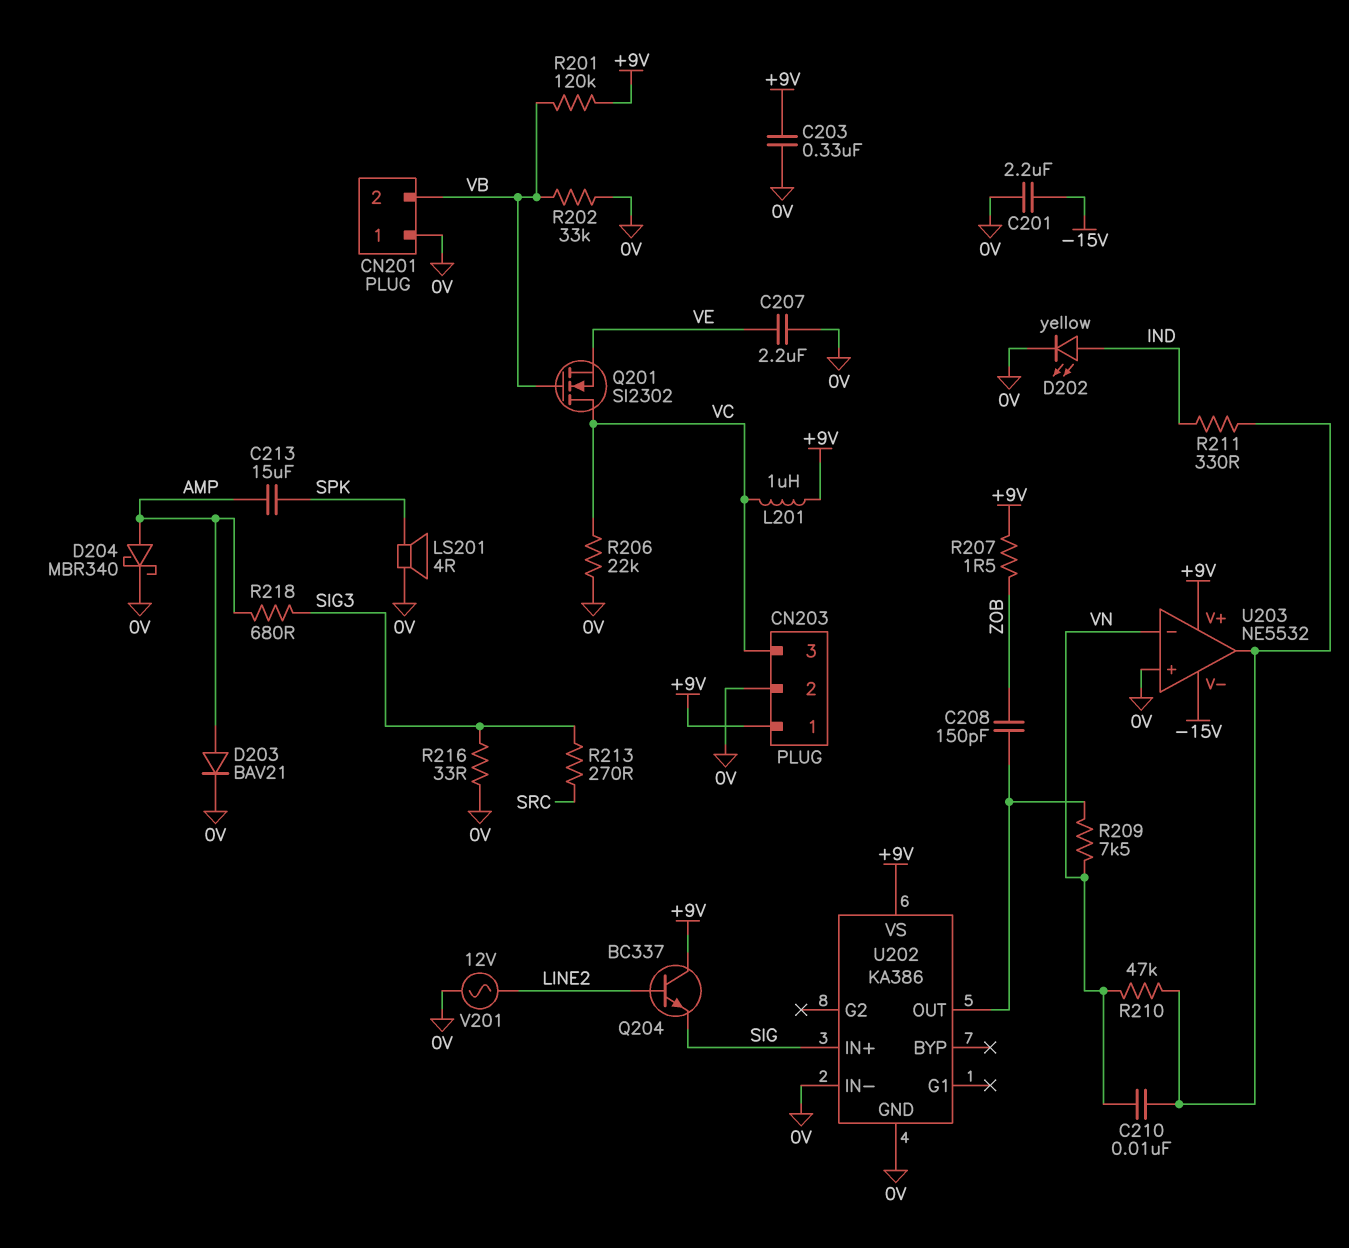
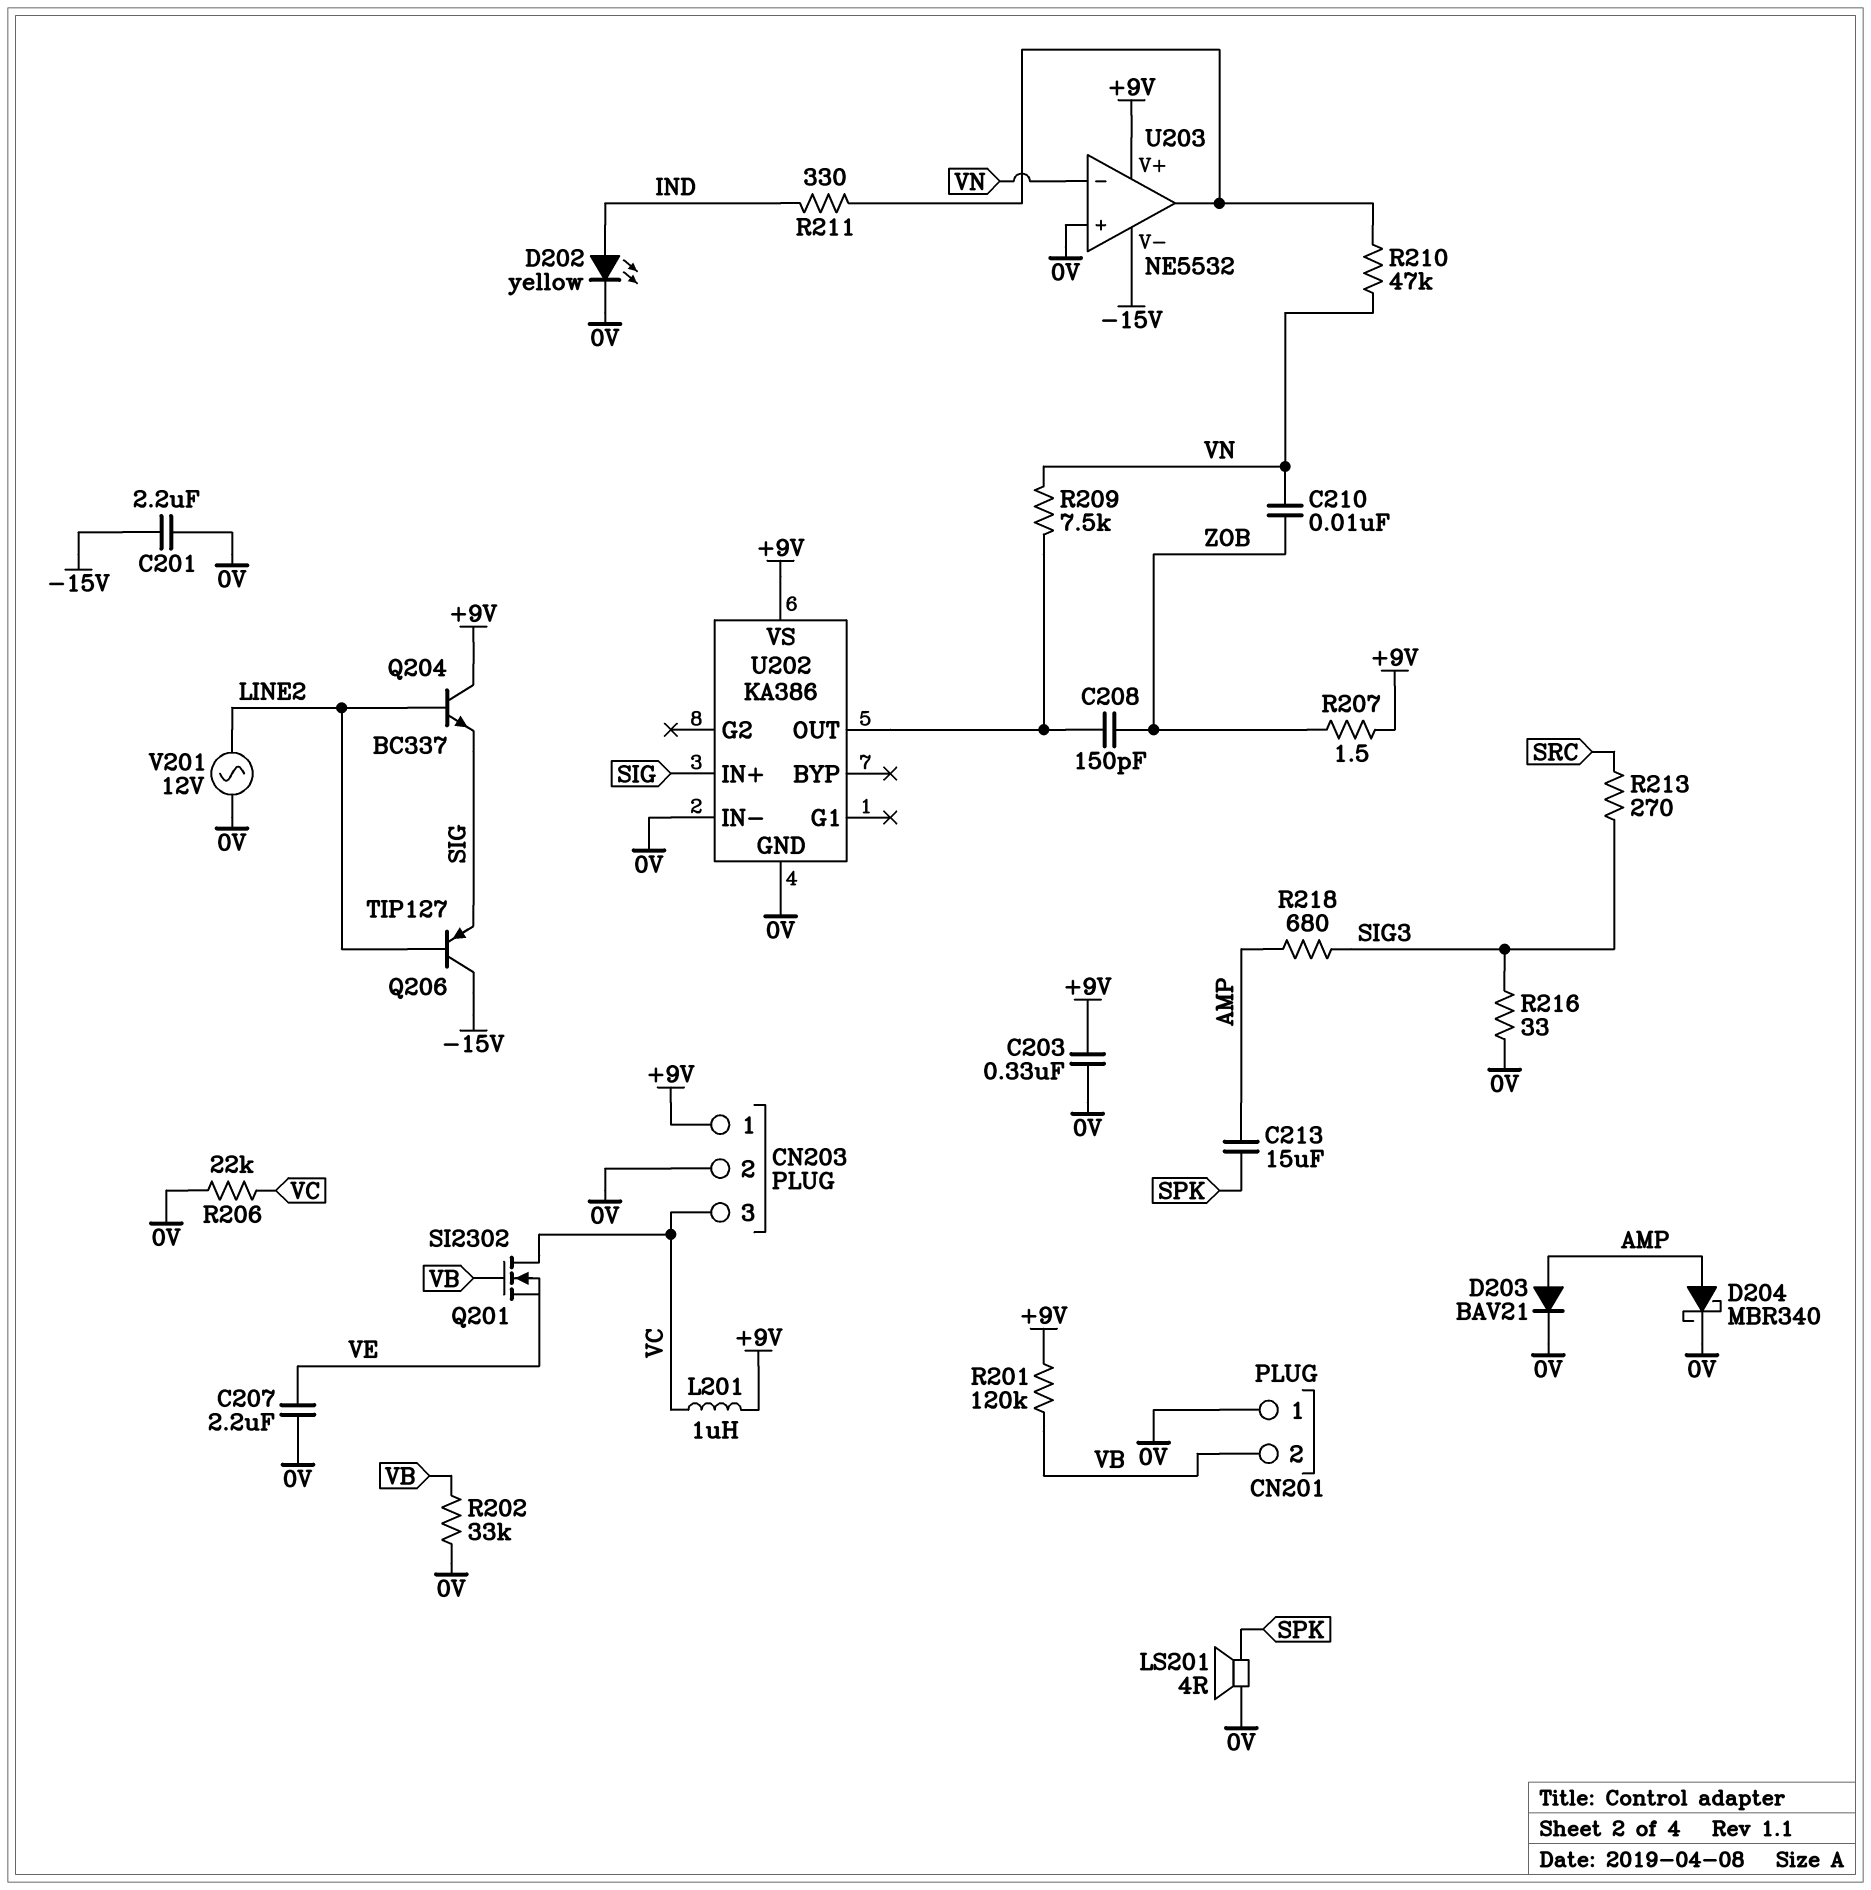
C210: 10nF (U203/out, VN) -> 10nF (VN, ZOB)
Q206: none -> PNP TIP127 (B LINE2, C -15V, E SIG)

